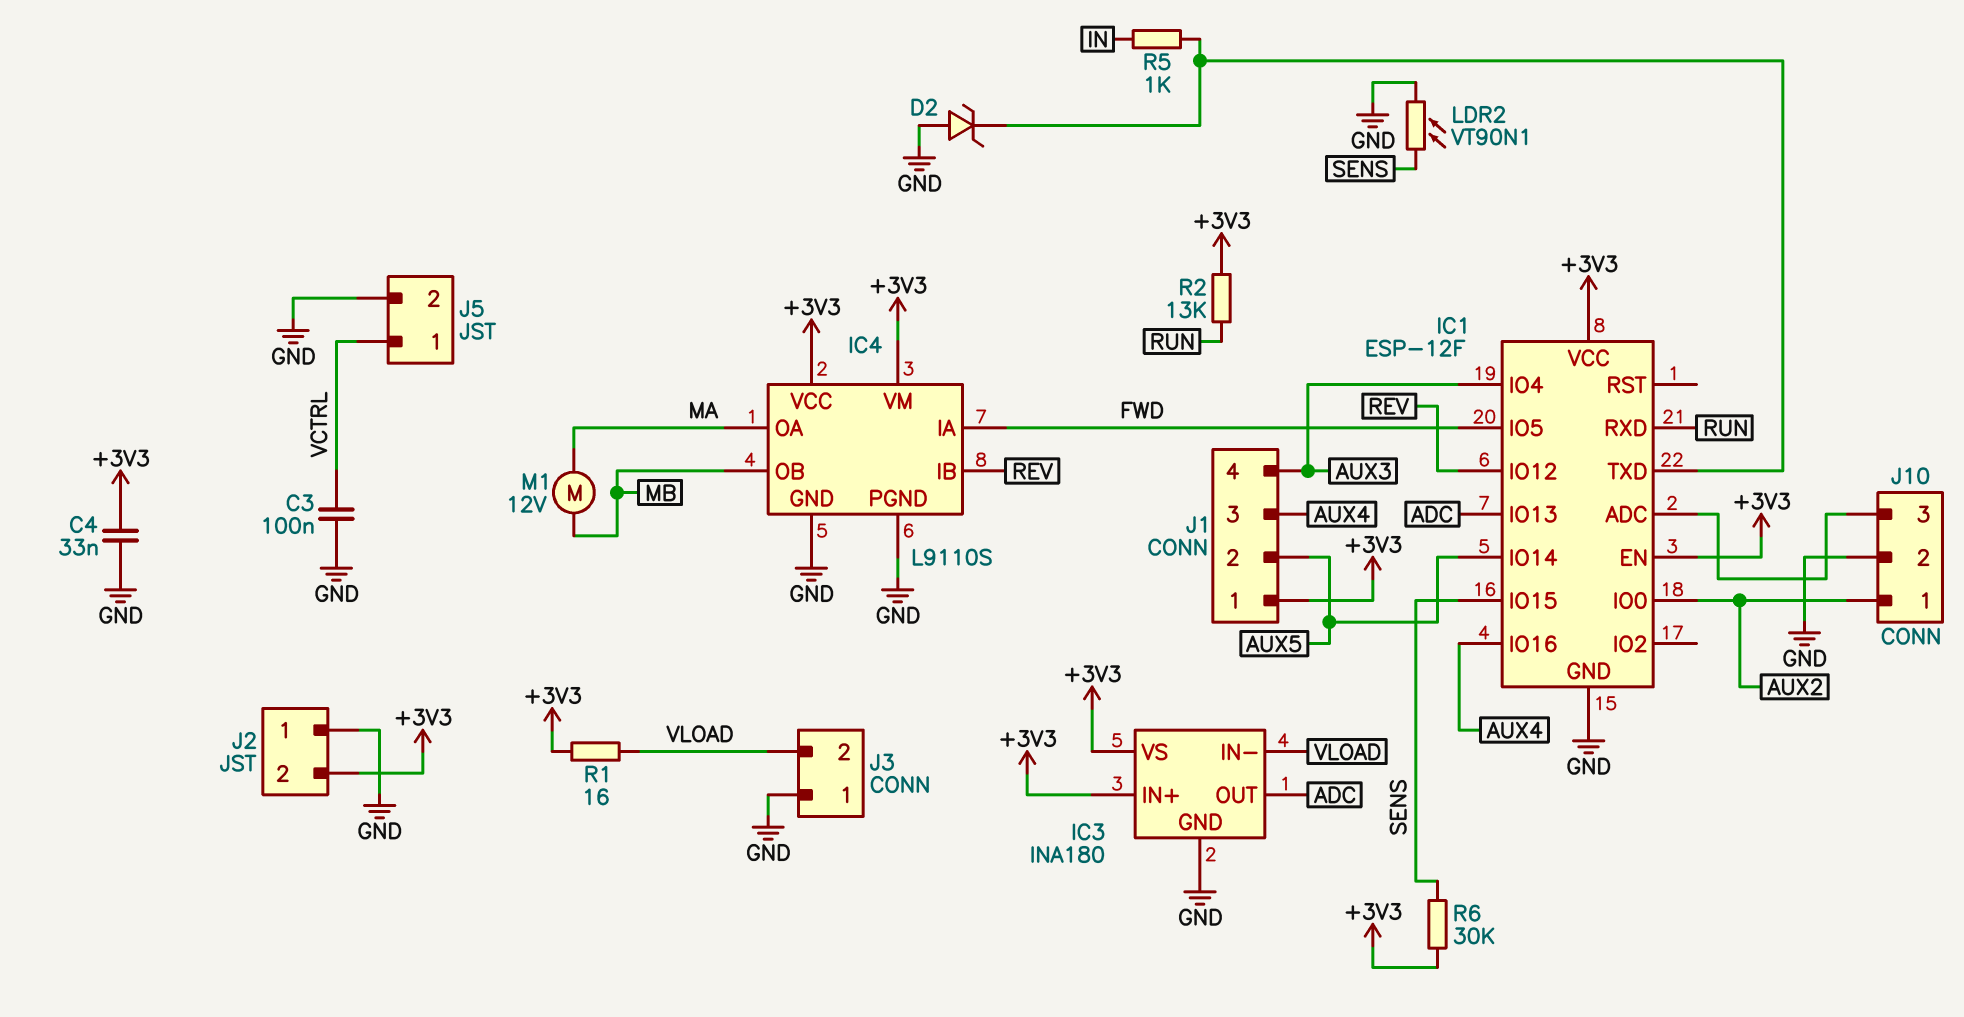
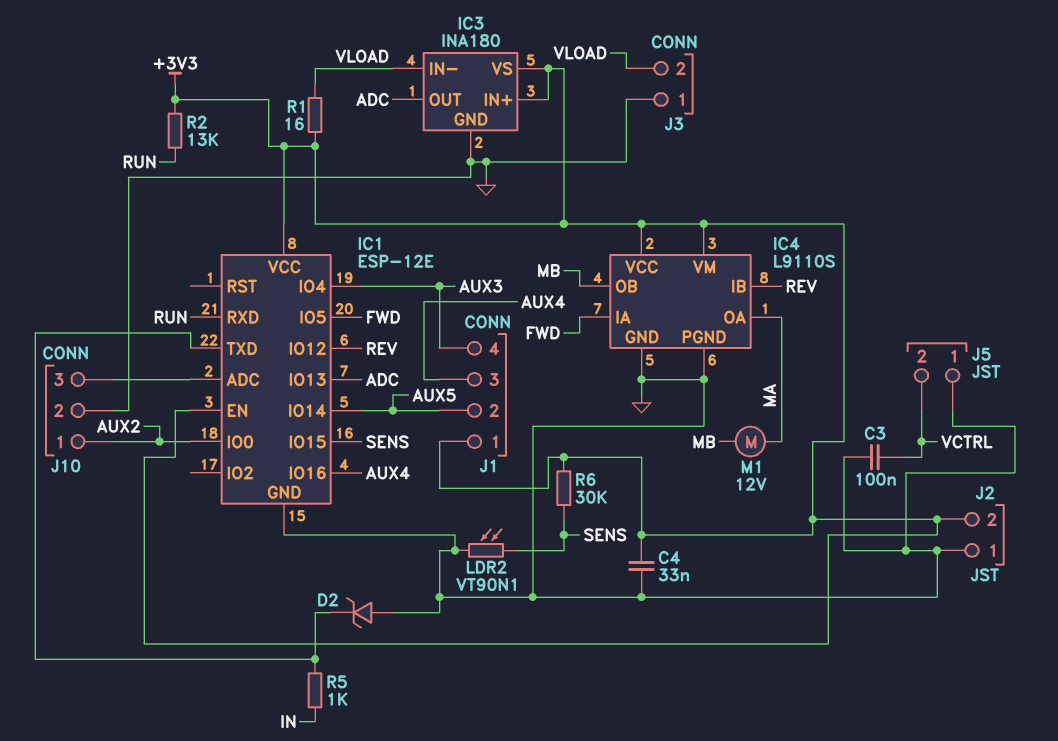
IC1: ESP-12F -> ESP-12E
J5 pin 1: VCTRL -> GND
J5 pin 2: GND -> VCTRL

